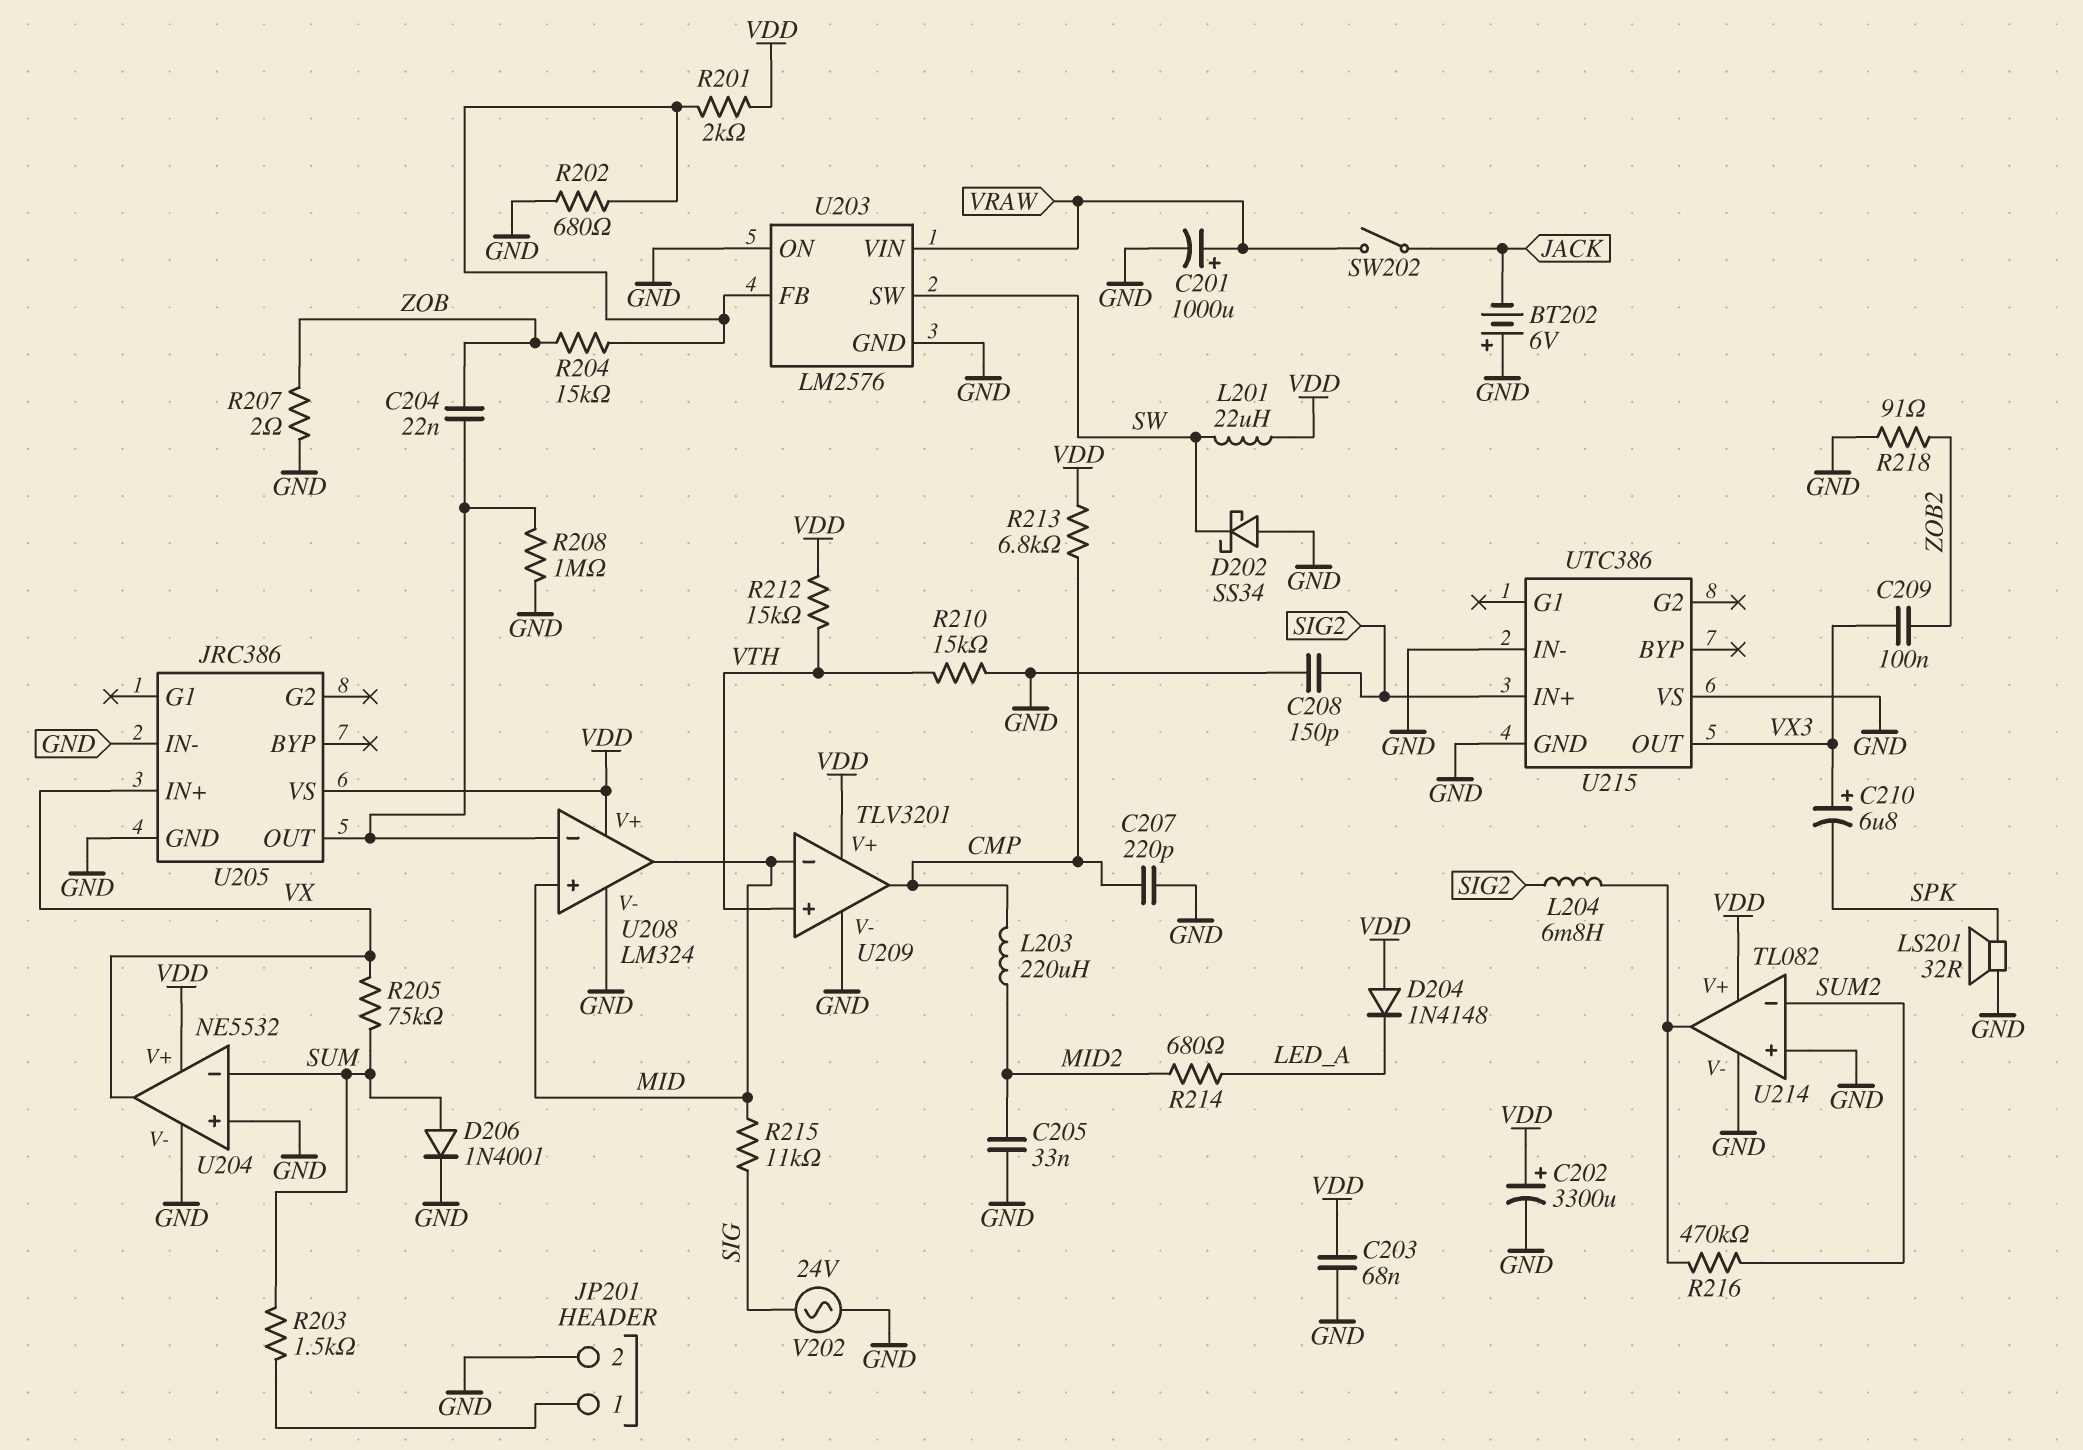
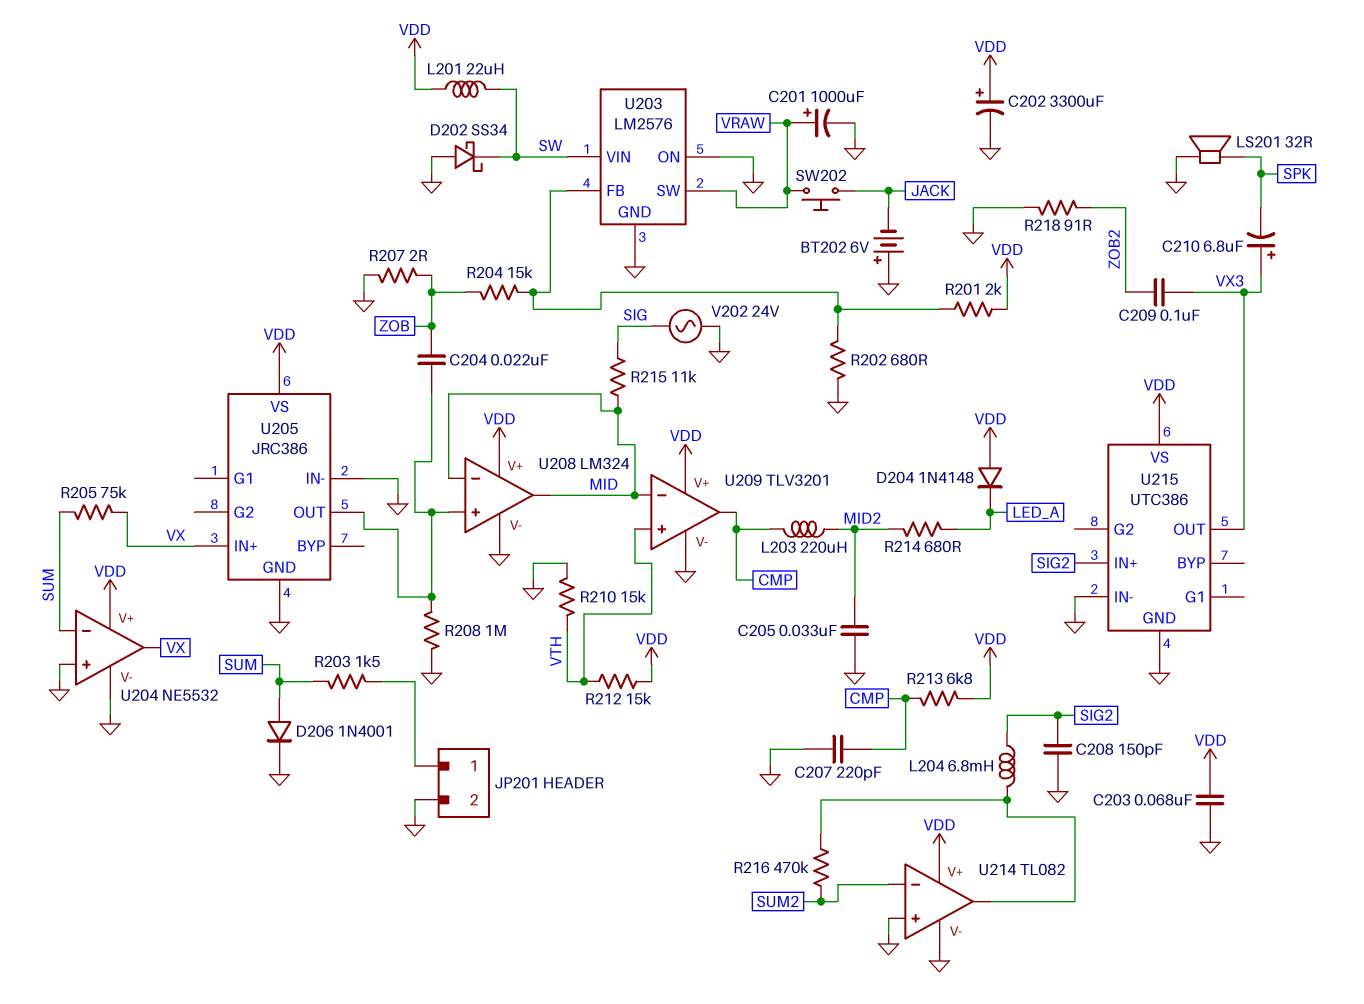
SW202: switch (JACK, VRAW) -> button (JACK, VRAW)
U203 pin SW: SW -> VRAW
U203 pin VIN: VRAW -> SW
U208 pin in+: MID -> U205/OUT
U208 pin in-: U205/OUT -> MID
U215 pin VS: GND -> VDD

